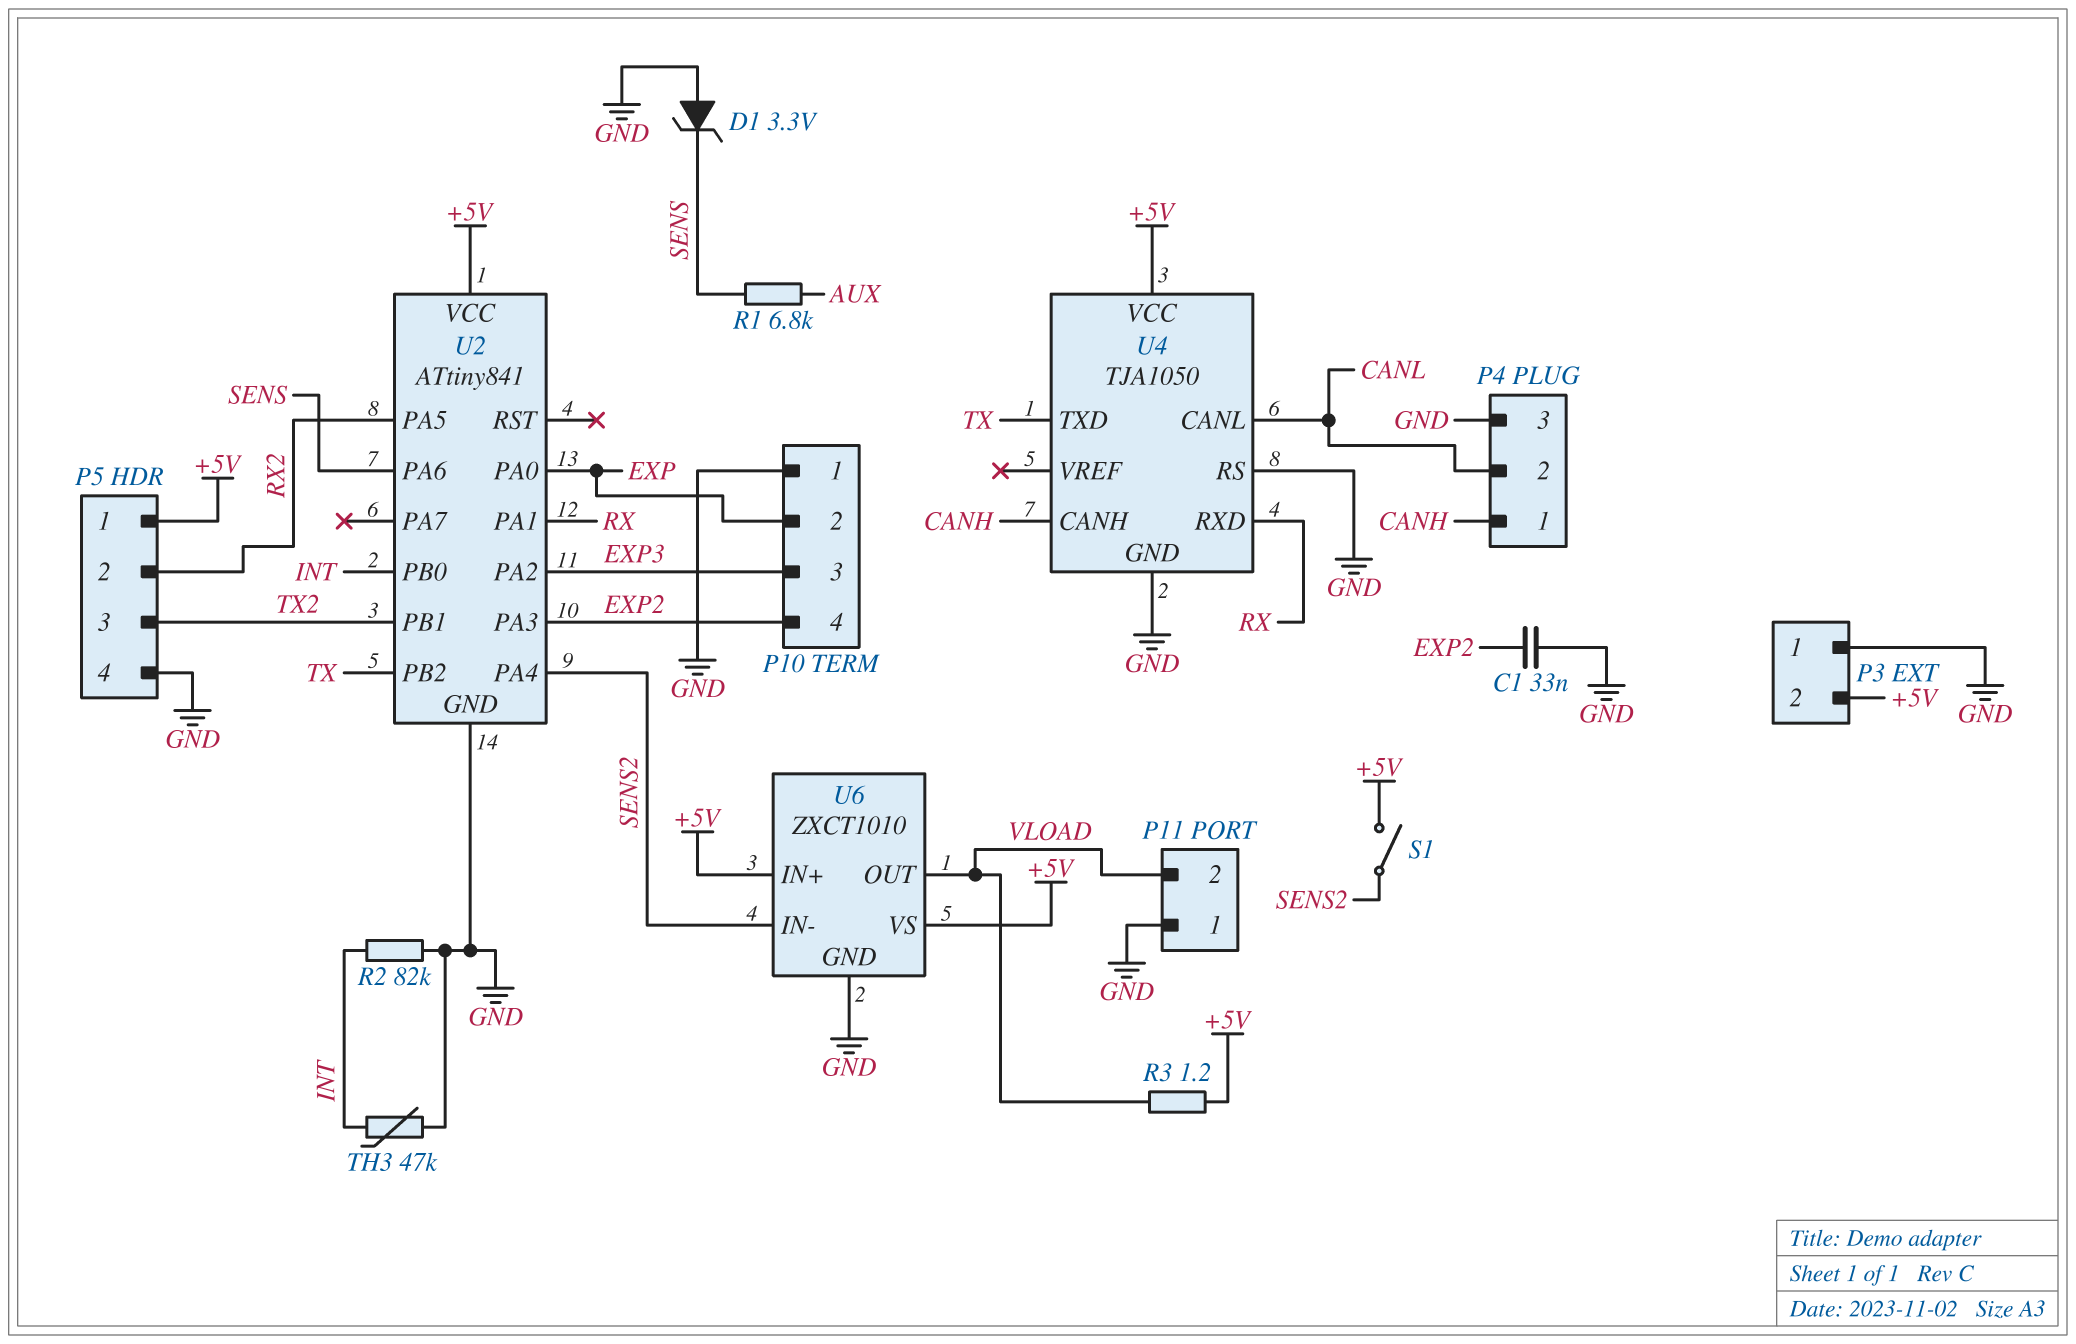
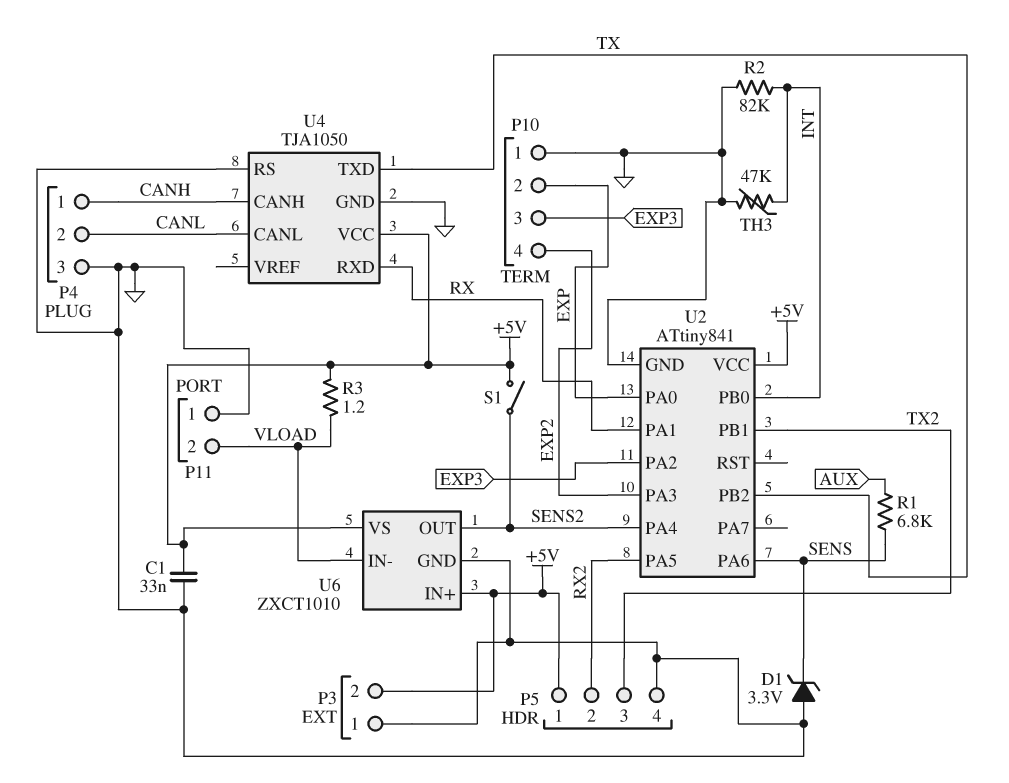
C1: 33nF (EXP2, GND) -> 33nF (+5V, GND)
U6 pin IN-: SENS2 -> VLOAD
U6 pin OUT: VLOAD -> SENS2

